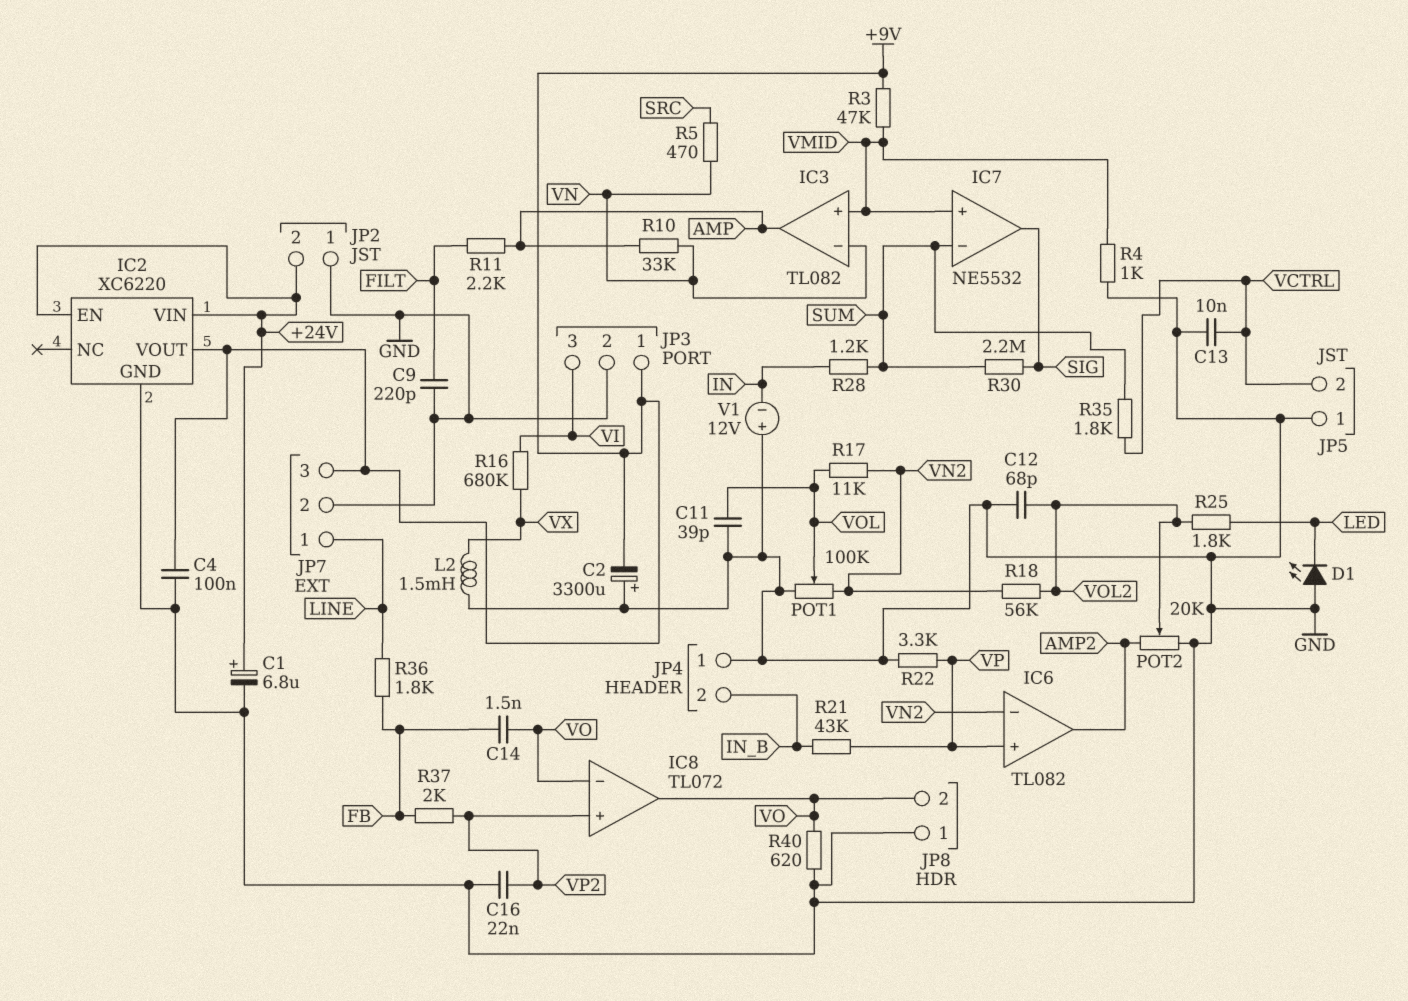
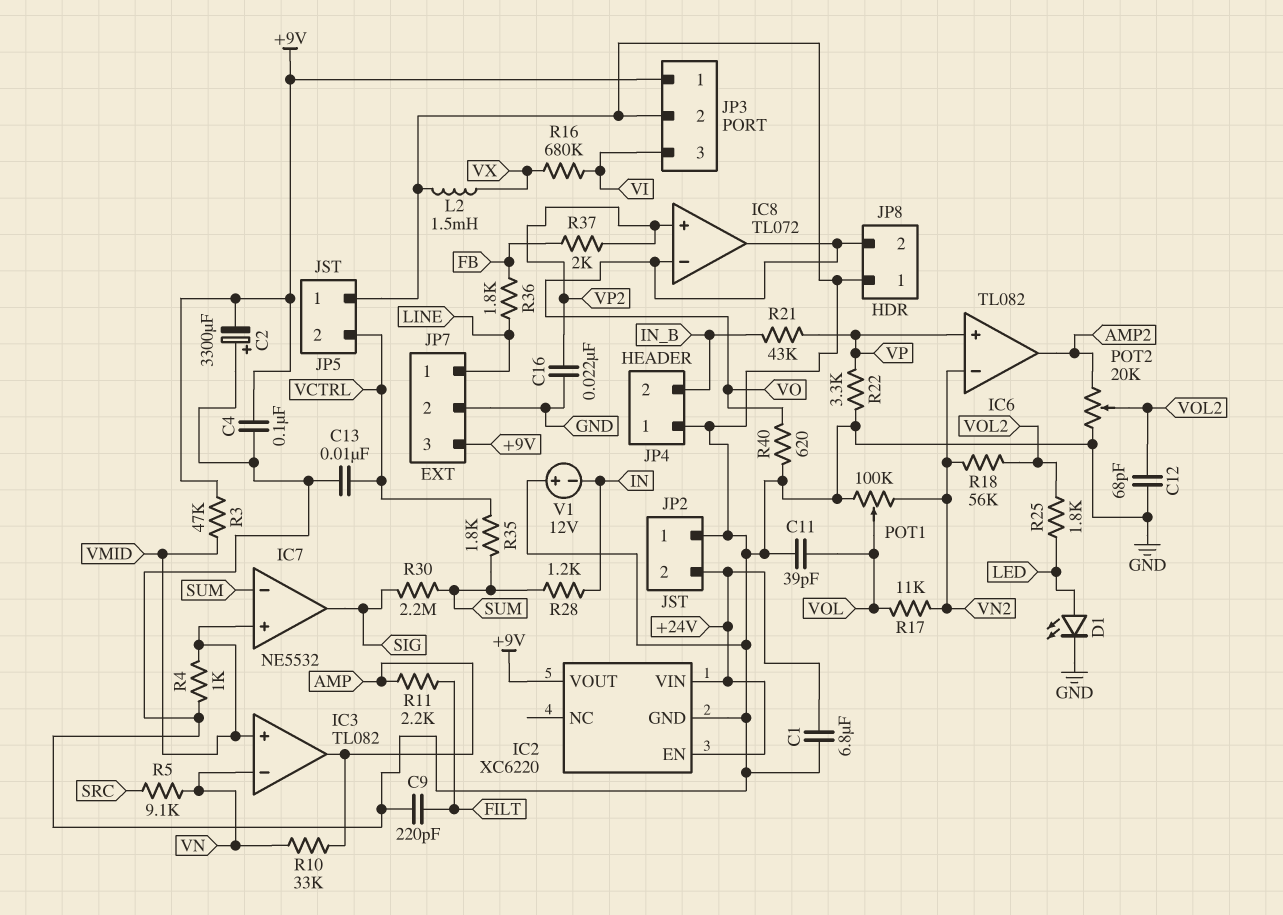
C1: 6.8uF (plus +24V, minus GND) -> 6.8uF (+24V, GND)
C14: 1.5nF (FB, VO) -> none
D1: LED (A GND, K LED) -> LED (A LED, K GND)
R5: 470 (SRC, VN) -> 9.1k (SRC, VN)

